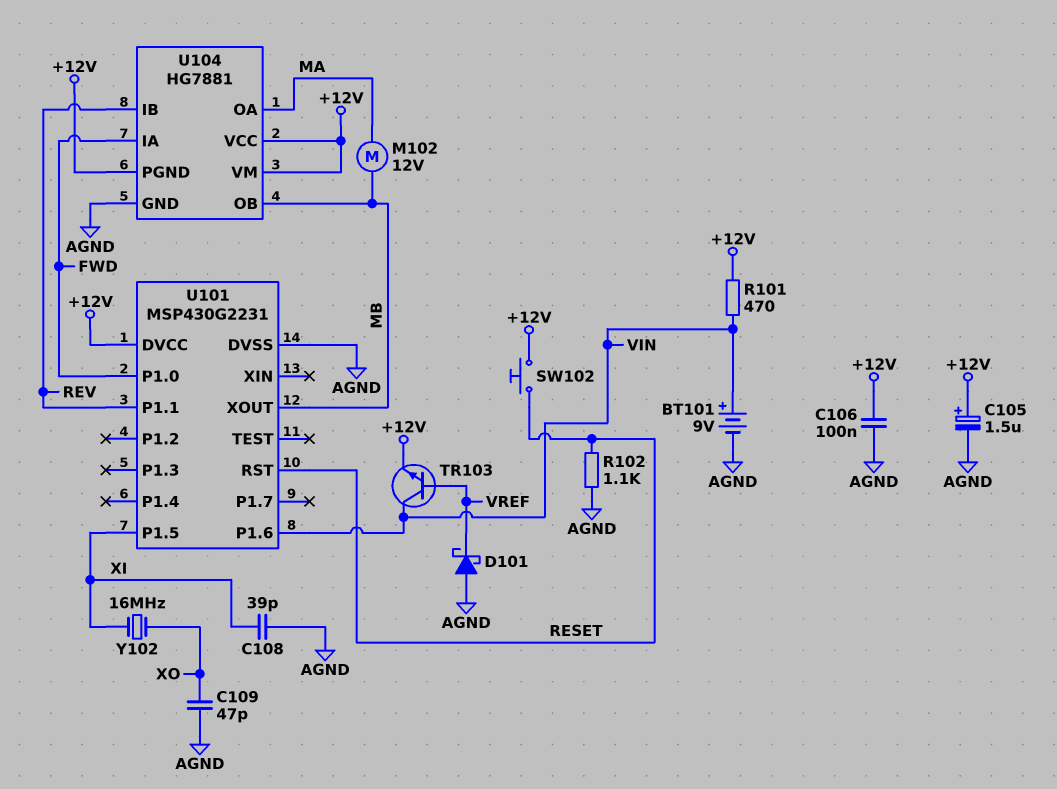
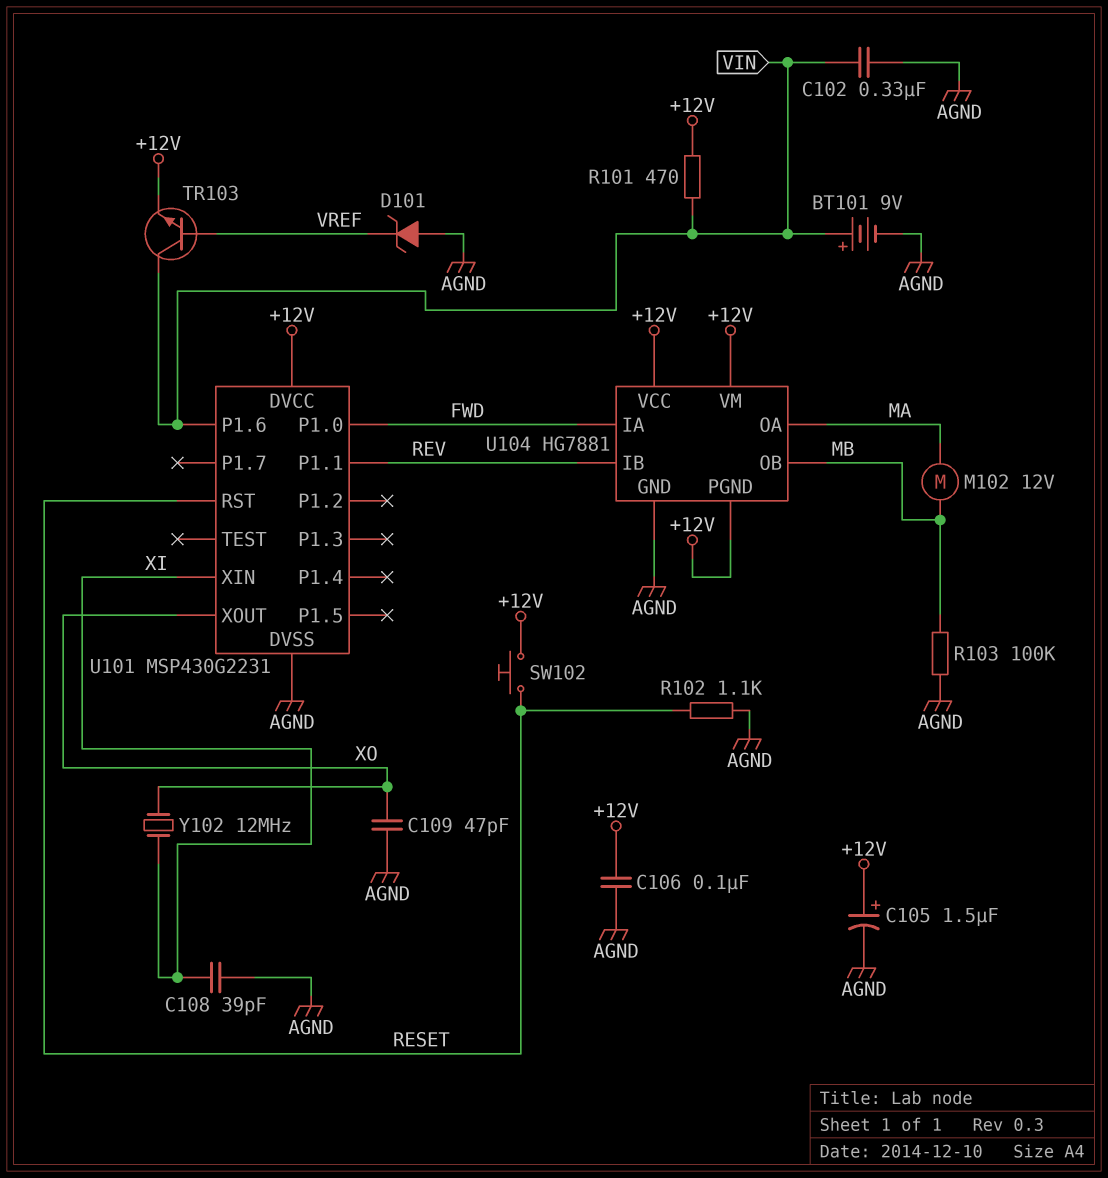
C102: none -> 330nF (AGND, VIN)
D101: schottky (A AGND, K VREF) -> zener (A AGND, K VREF)
R103: none -> 100k (AGND, MB)
U101 pin P1.5: XI -> none
U101 pin XIN: none -> XI
U101 pin XOUT: MB -> XO
Y102: 16MHz (XI, XO) -> 12MHz (XI, XO)

